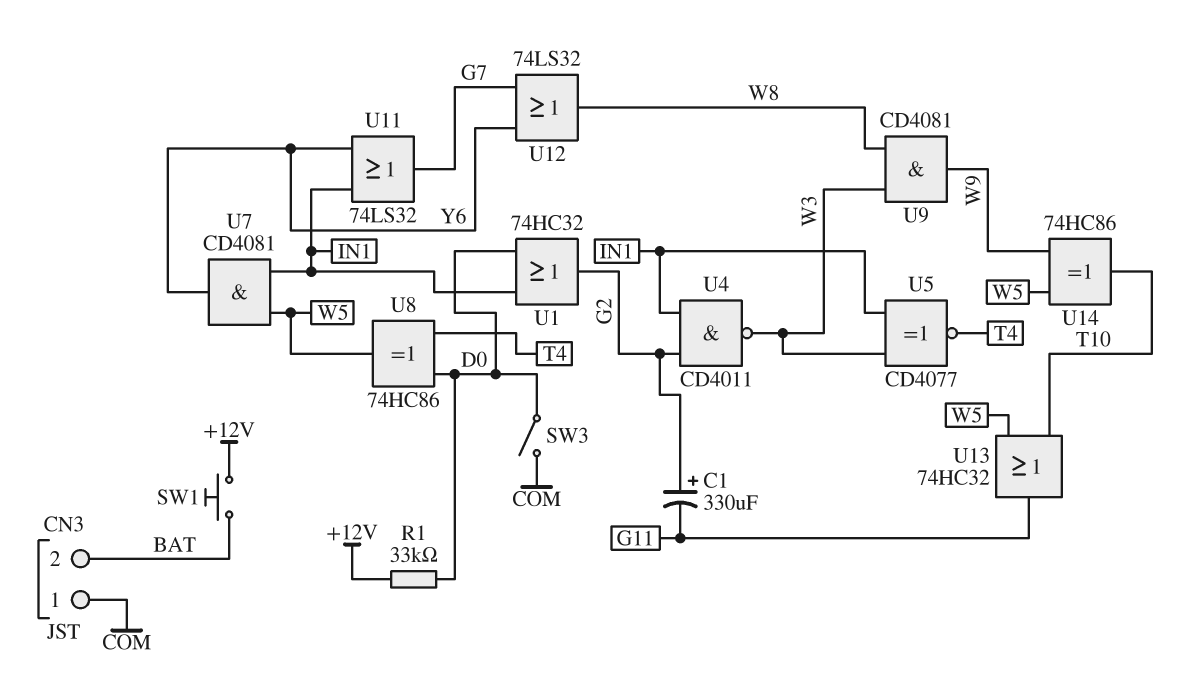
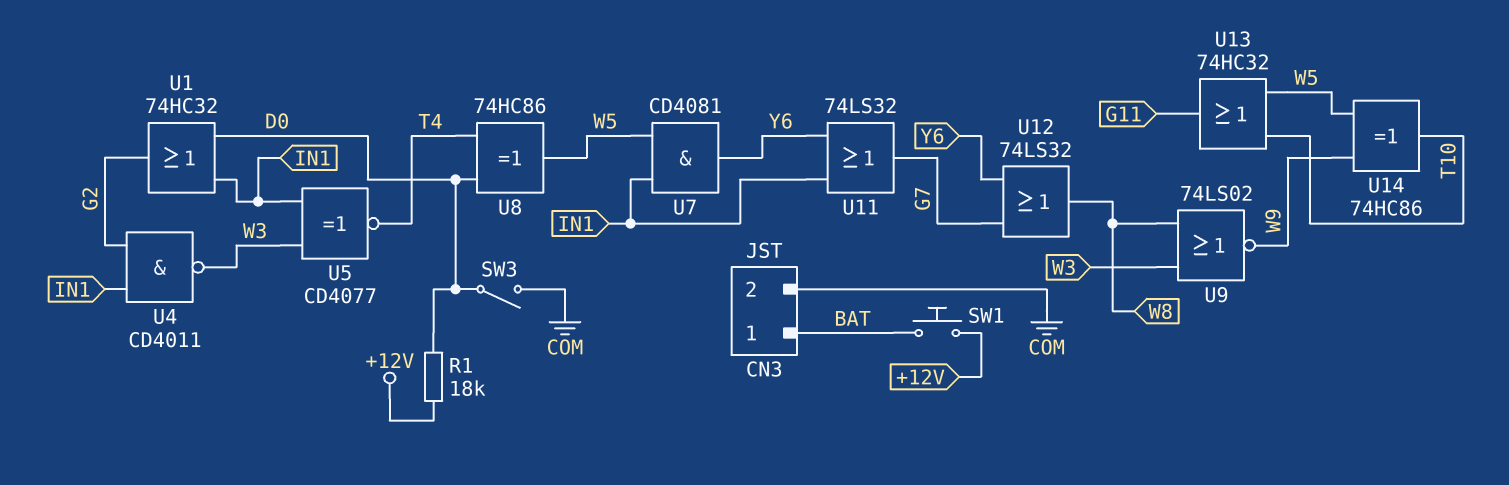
C1: 330uF (plus G2, minus G11) -> none
CN3 pin 1: COM -> BAT
CN3 pin 2: BAT -> COM
R1: 33k (+12V, D0) -> 18k (+12V, D0)
U9: AND CD4081 (in W3, in W8, out W9) -> NOR 74LS02 (in W3, in W8, out W9)

